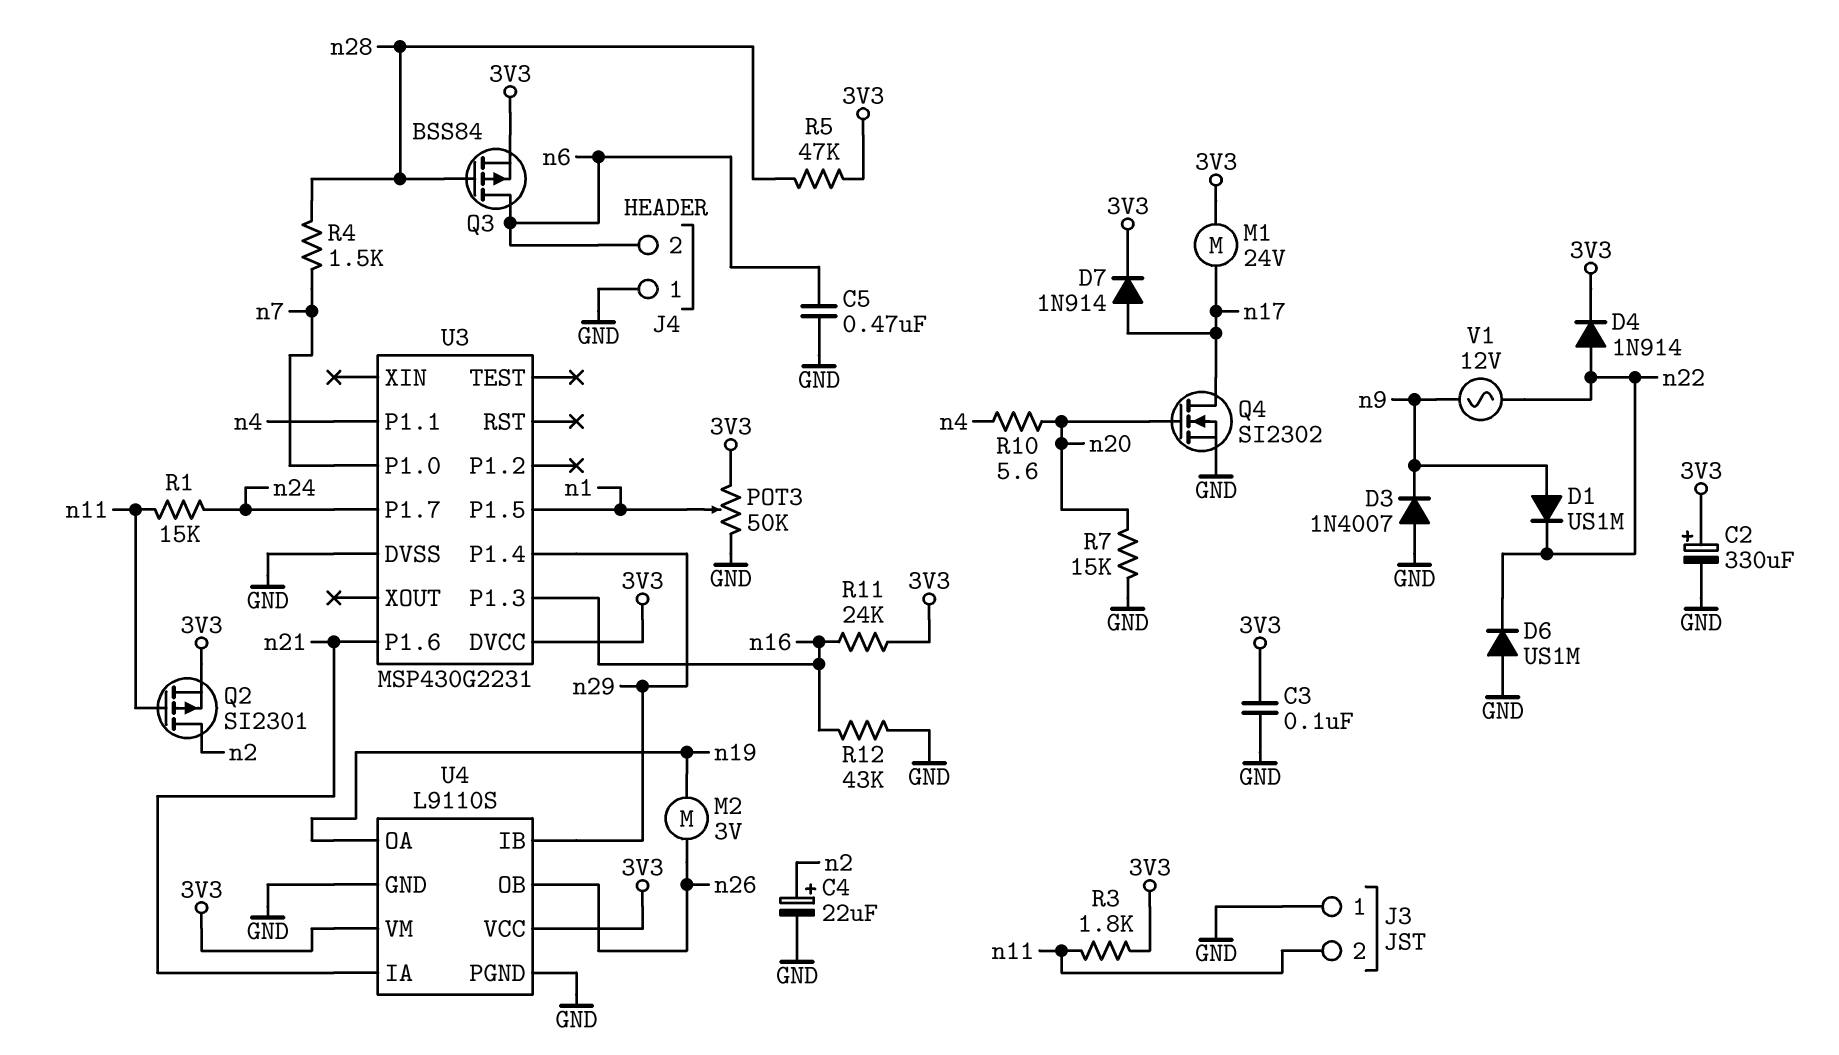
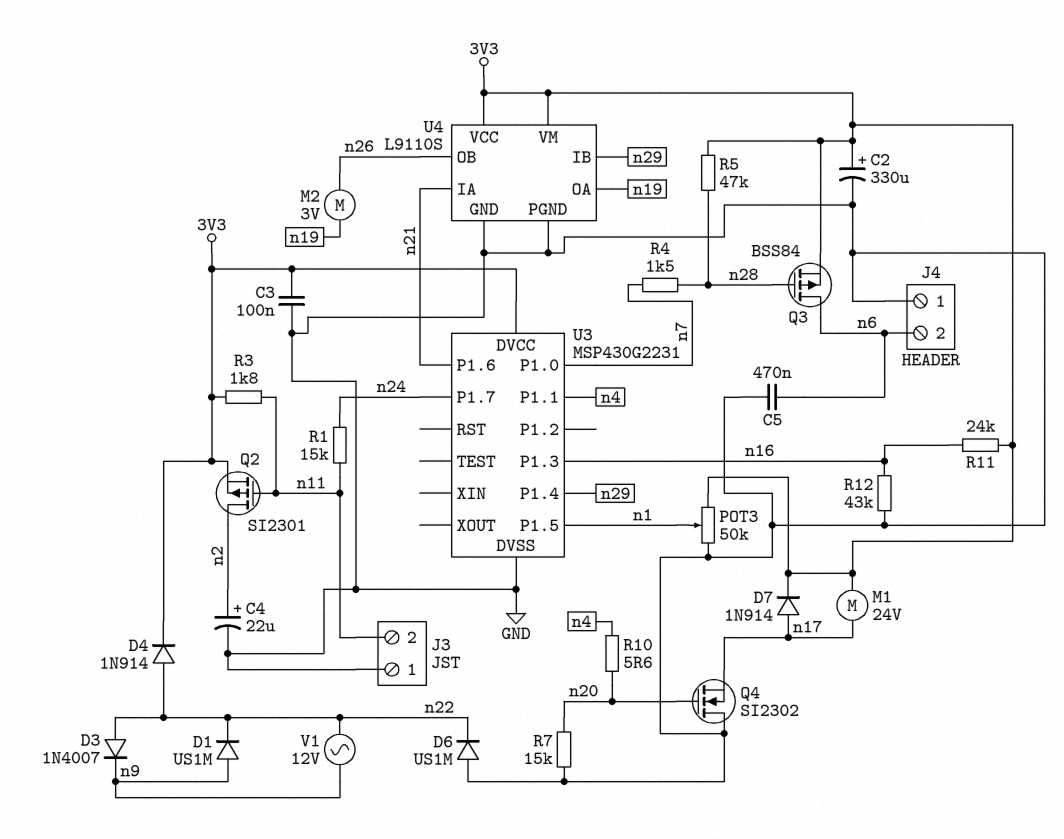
D3: diode 1N4007 (A GND, K n9) -> diode 1N4007 (A n22, K n9)
Q4: NMOS SI2302 (G n20, D n17, S GND) -> NMOS SI2302 (G n20, D GND, S n17)

